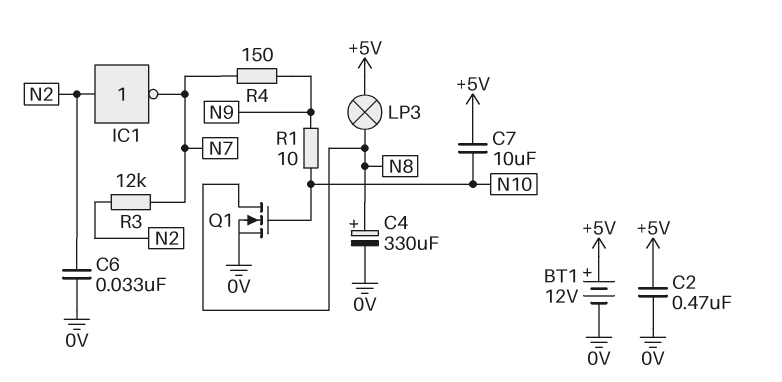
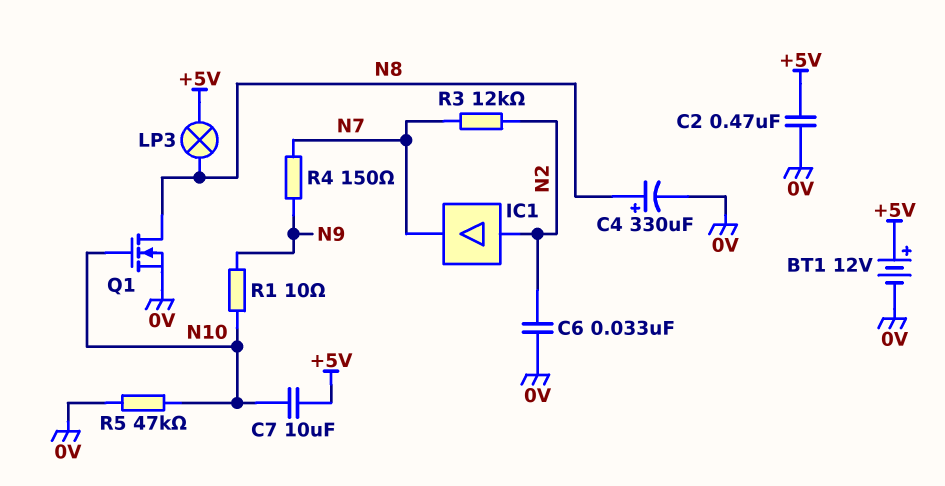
IC1: NOT (in N2, out N7) -> buffer (in N2, out N7)
R5: none -> 47k (0V, N10)

